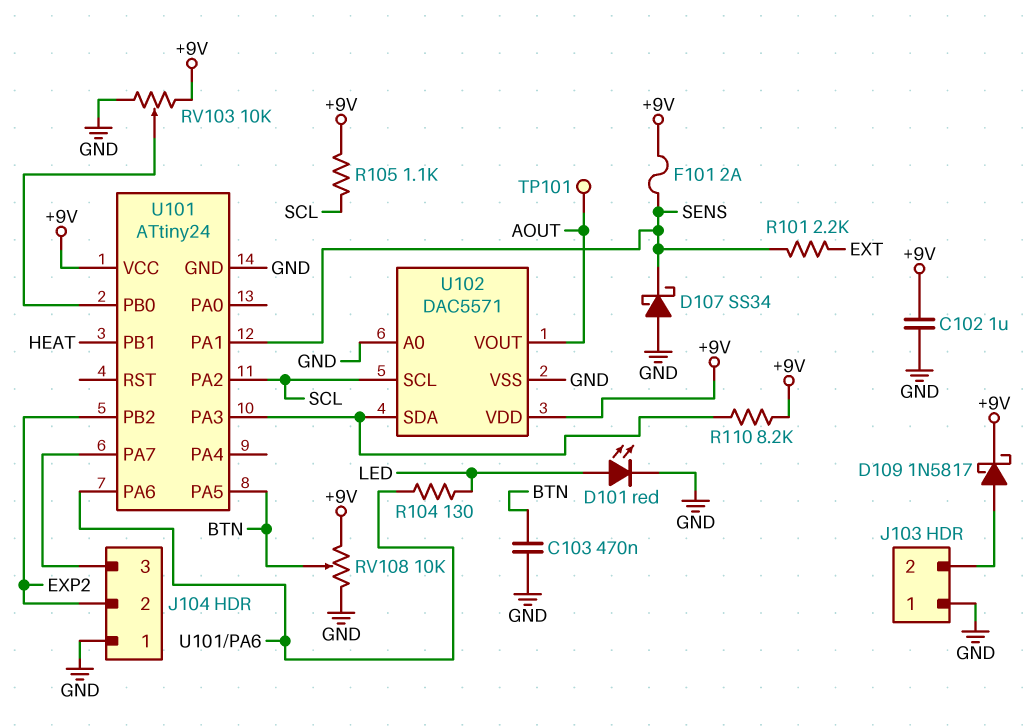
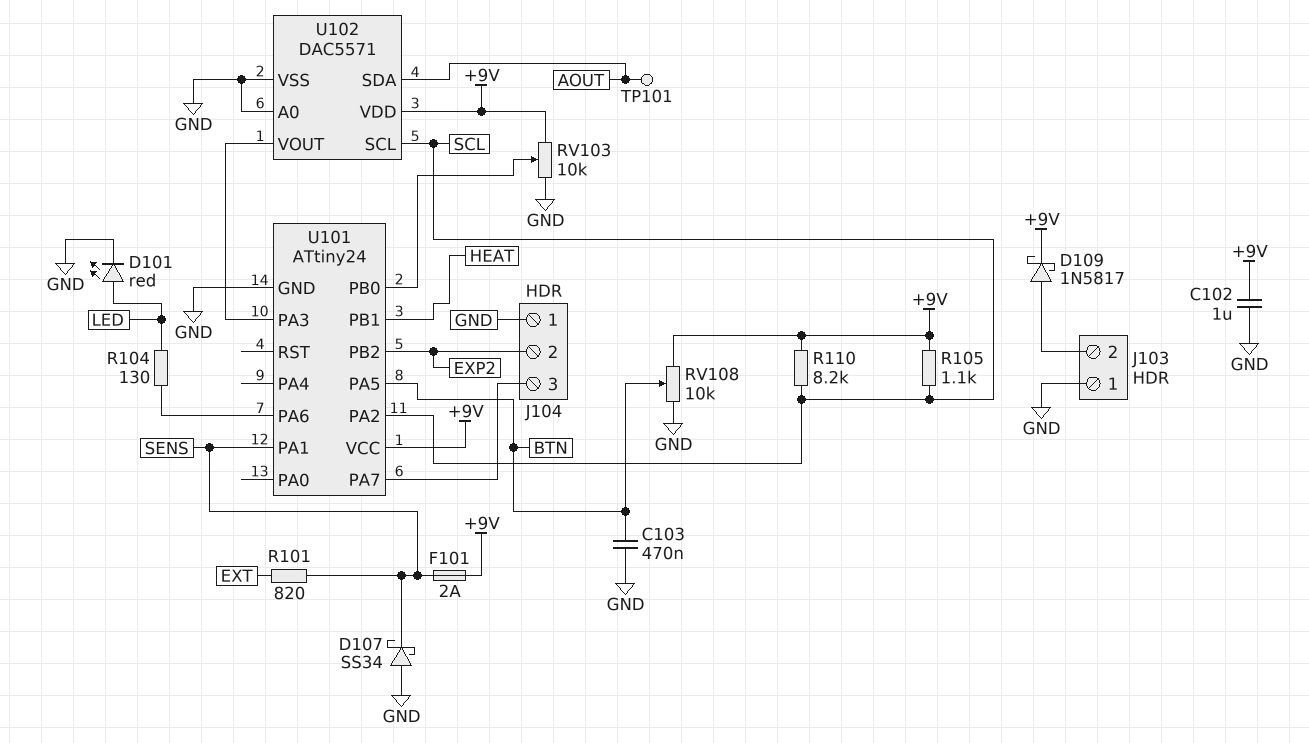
R101: 2.2k (EXT, SENS) -> 820 (EXT, SENS)
R110: 8.2k (+9V, U101/PA3) -> 8.2k (+9V, SCL)
U102 pin SDA: U101/PA3 -> AOUT
U102 pin VOUT: AOUT -> U101/PA3

